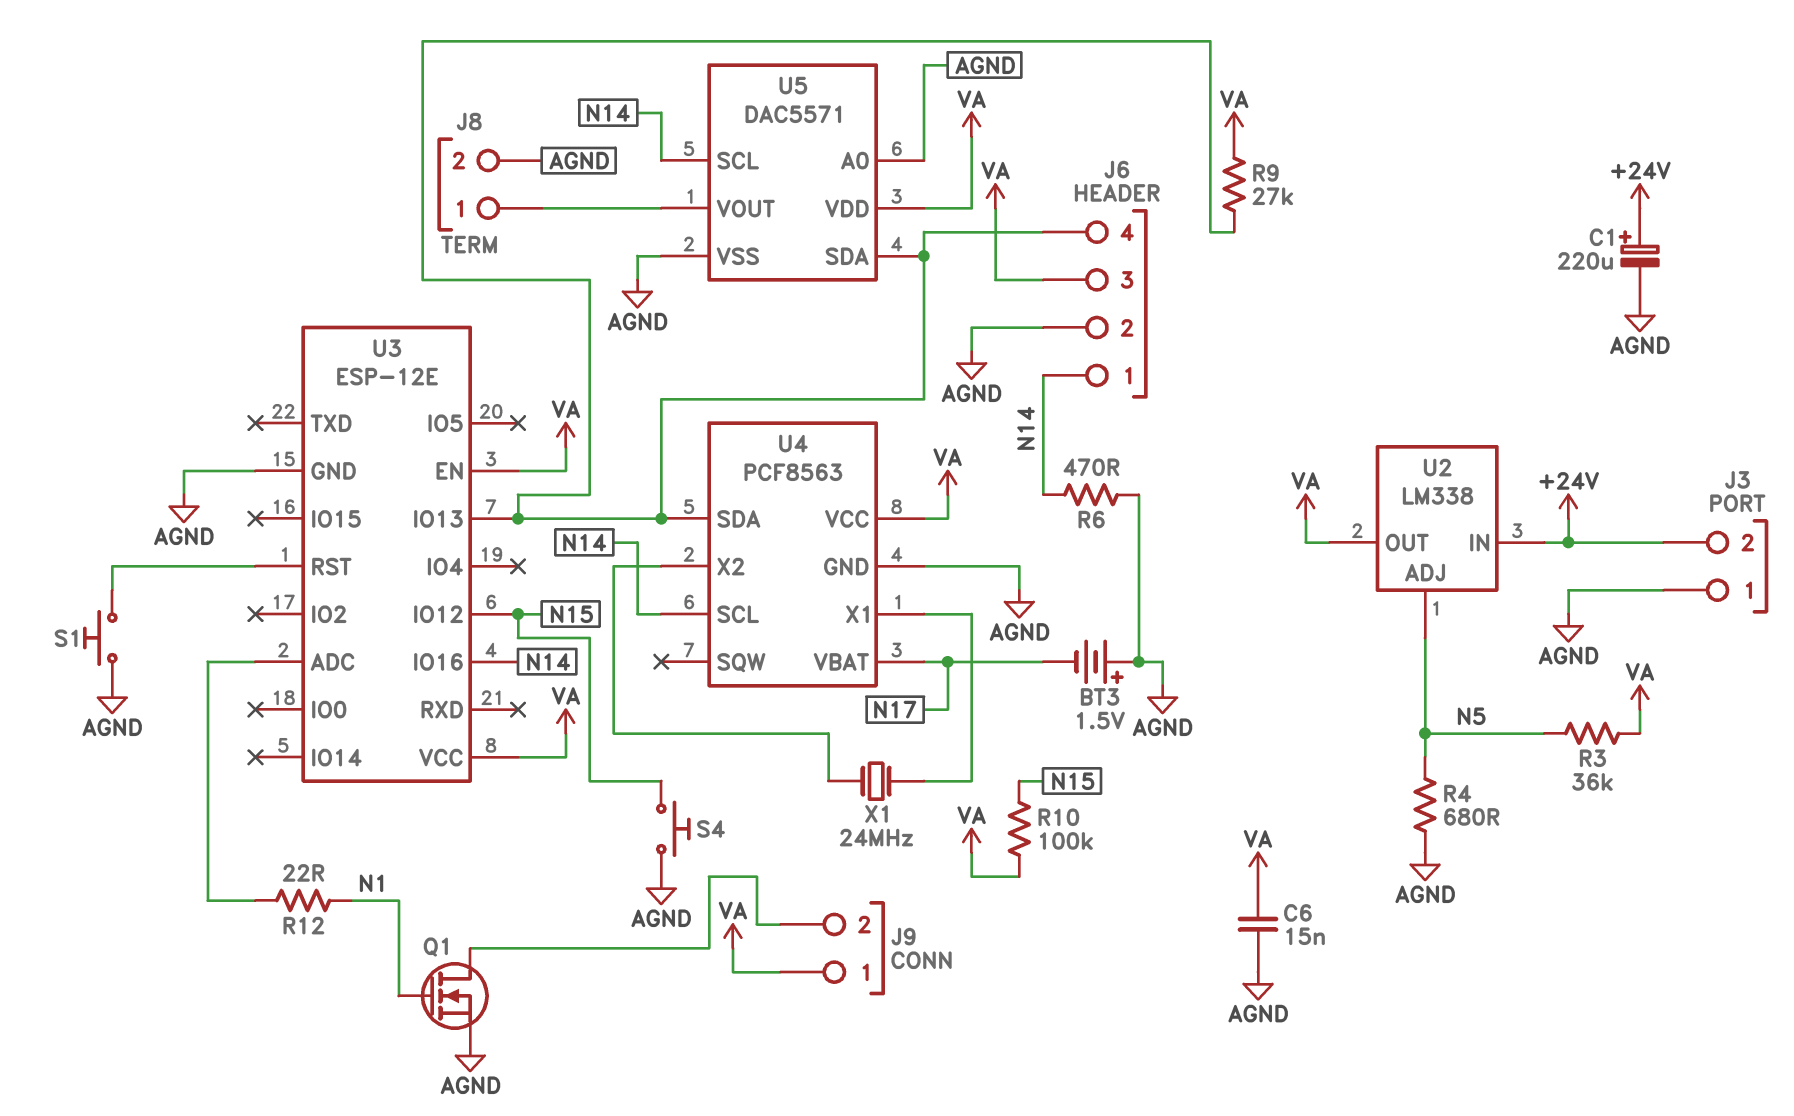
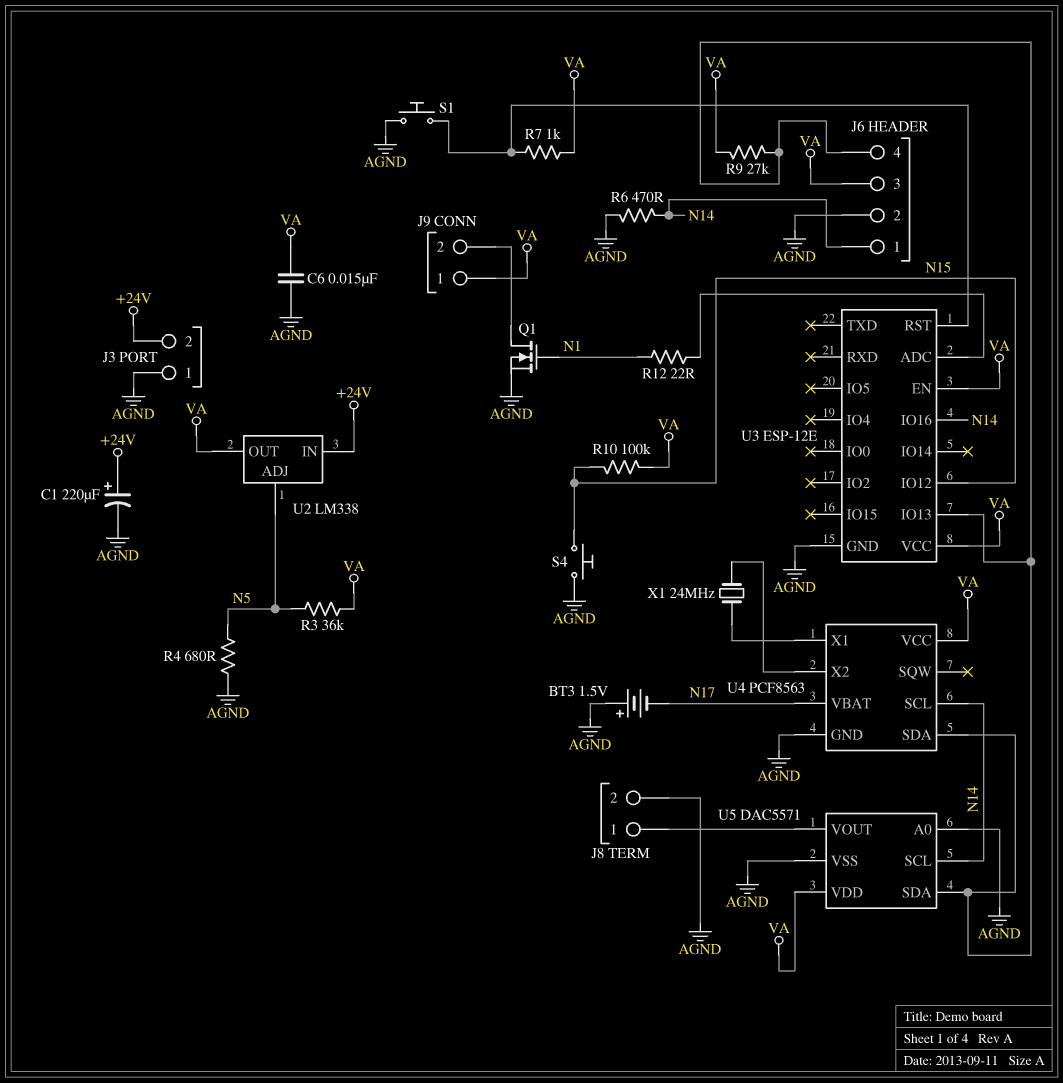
R7: none -> 1k (U3/RST, VA)

